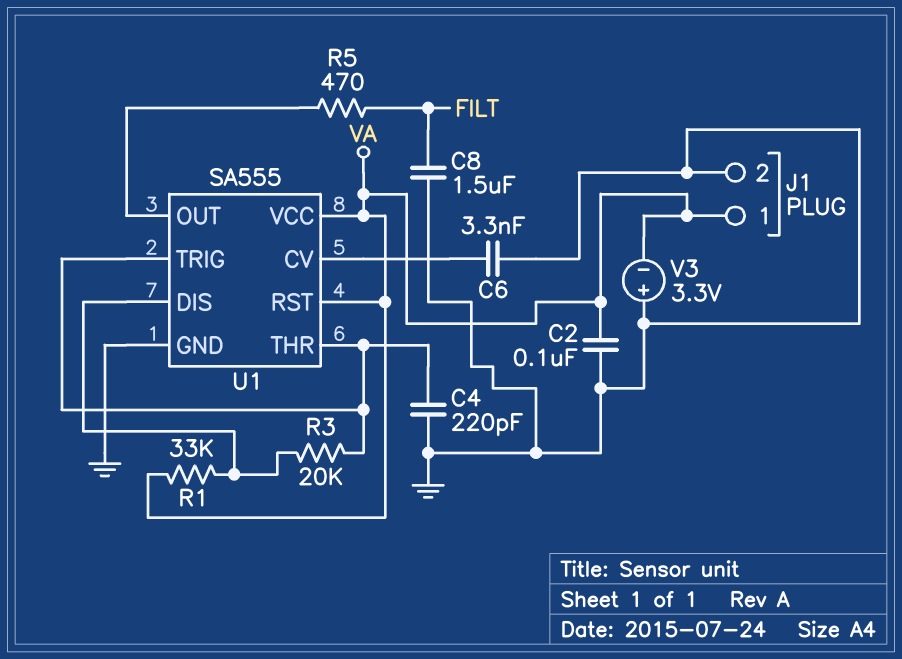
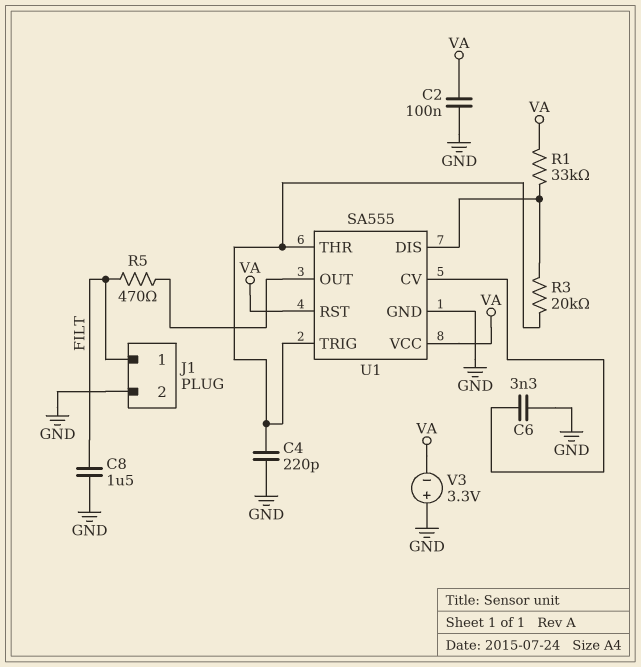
J1 pin 1: VA -> FILT

